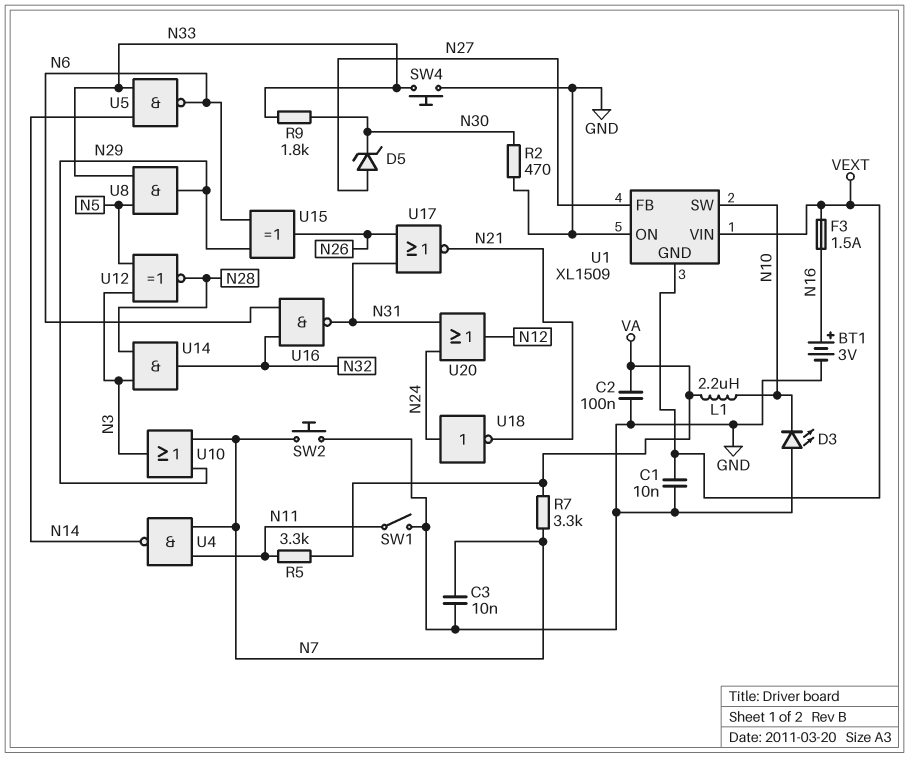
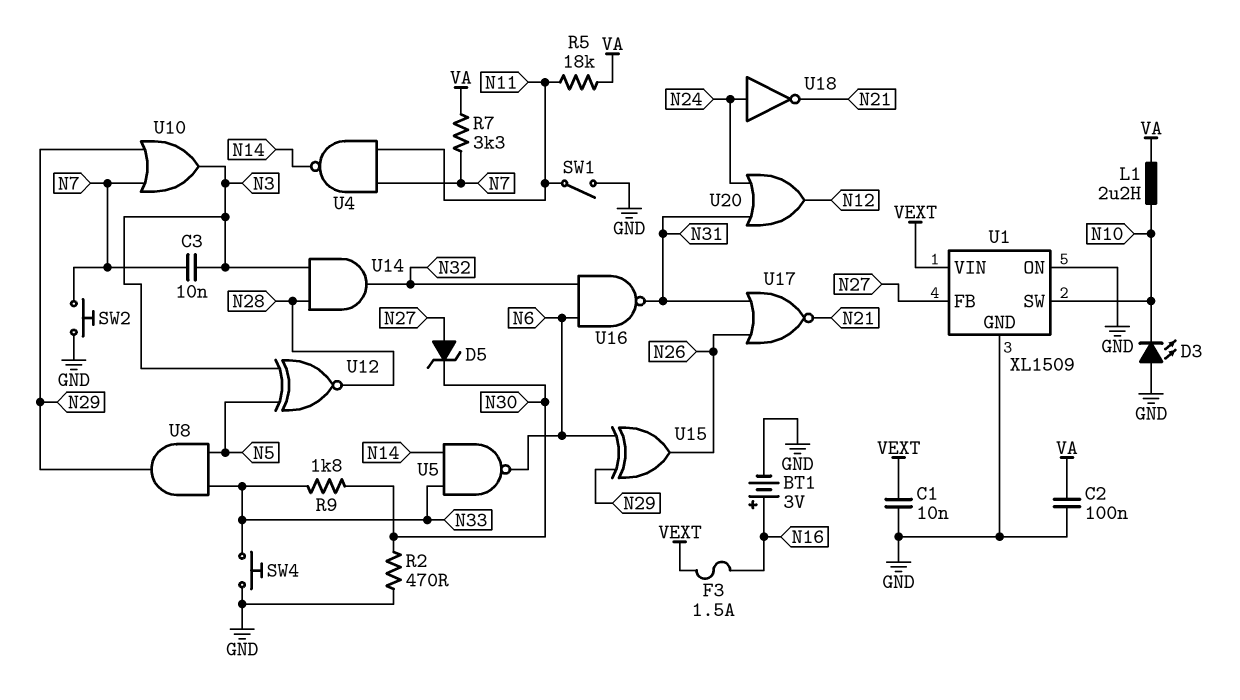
C3: 10nF (GND, N7) -> 10nF (N3, N7)
R5: 3.3k (N11, VA) -> 18k (N11, VA)
U1 pin GND: VEXT -> GND

